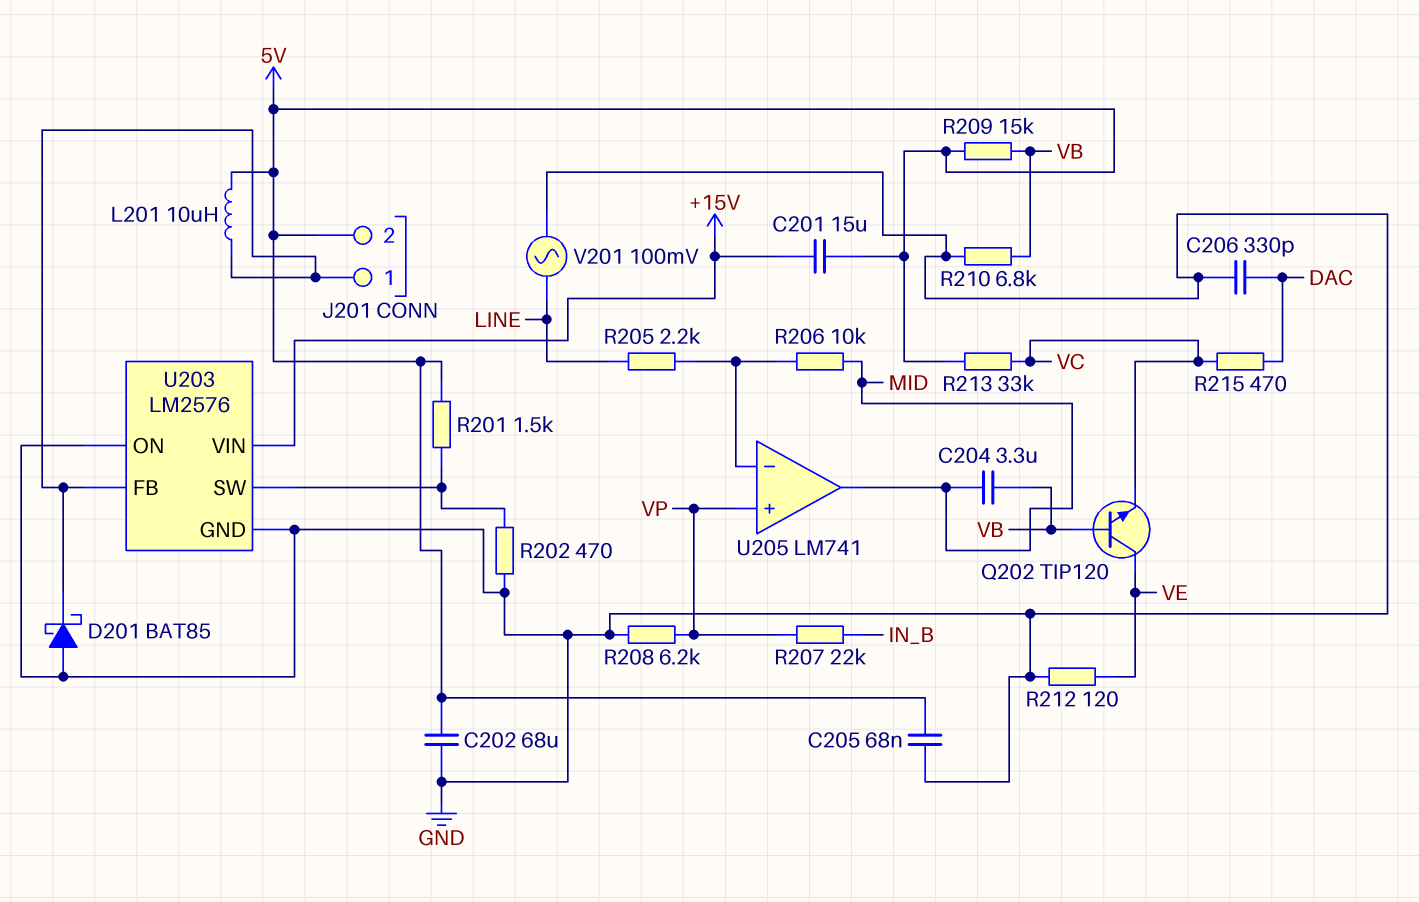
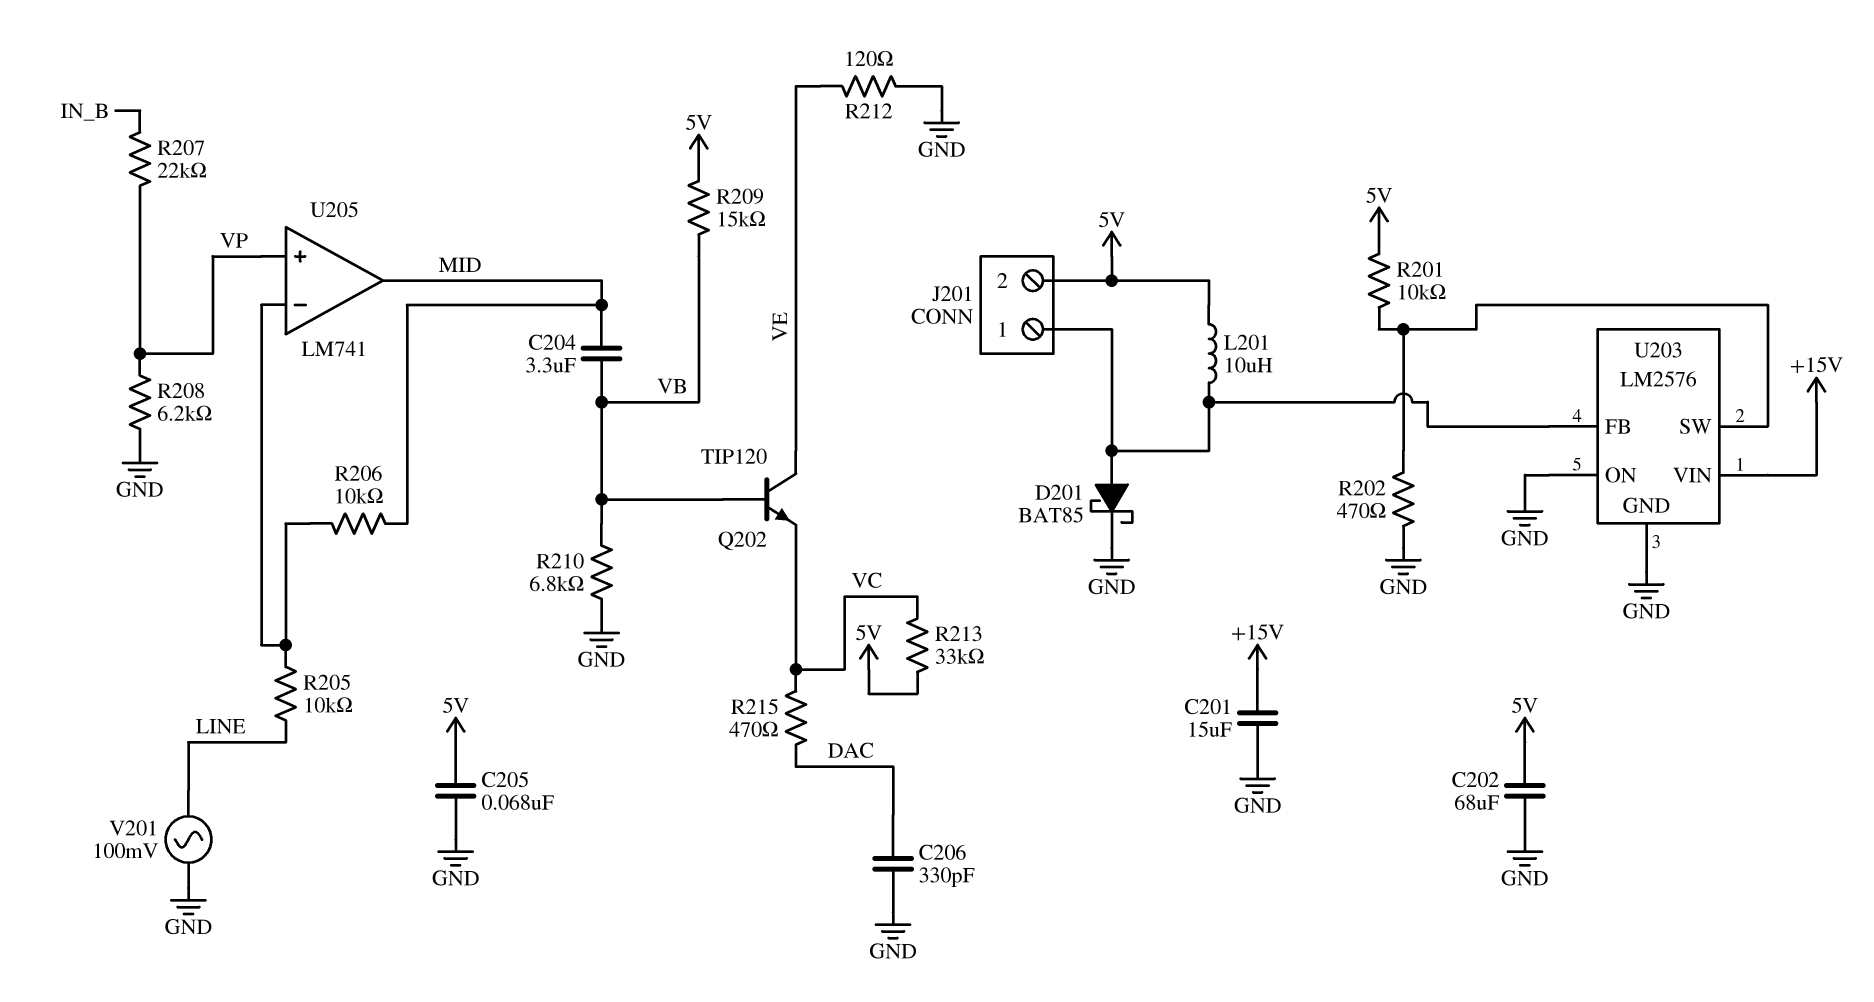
C201: 15uF (+15V, 5V) -> 15uF (+15V, GND)
D201: schottky BAT85 (A GND, K J201/1) -> schottky BAT85 (A J201/1, K GND)
R201: 1.5k (5V, U203/SW) -> 10k (5V, U203/SW)
R205: 2.2k (LINE, U205/in-) -> 10k (LINE, U205/in-)

